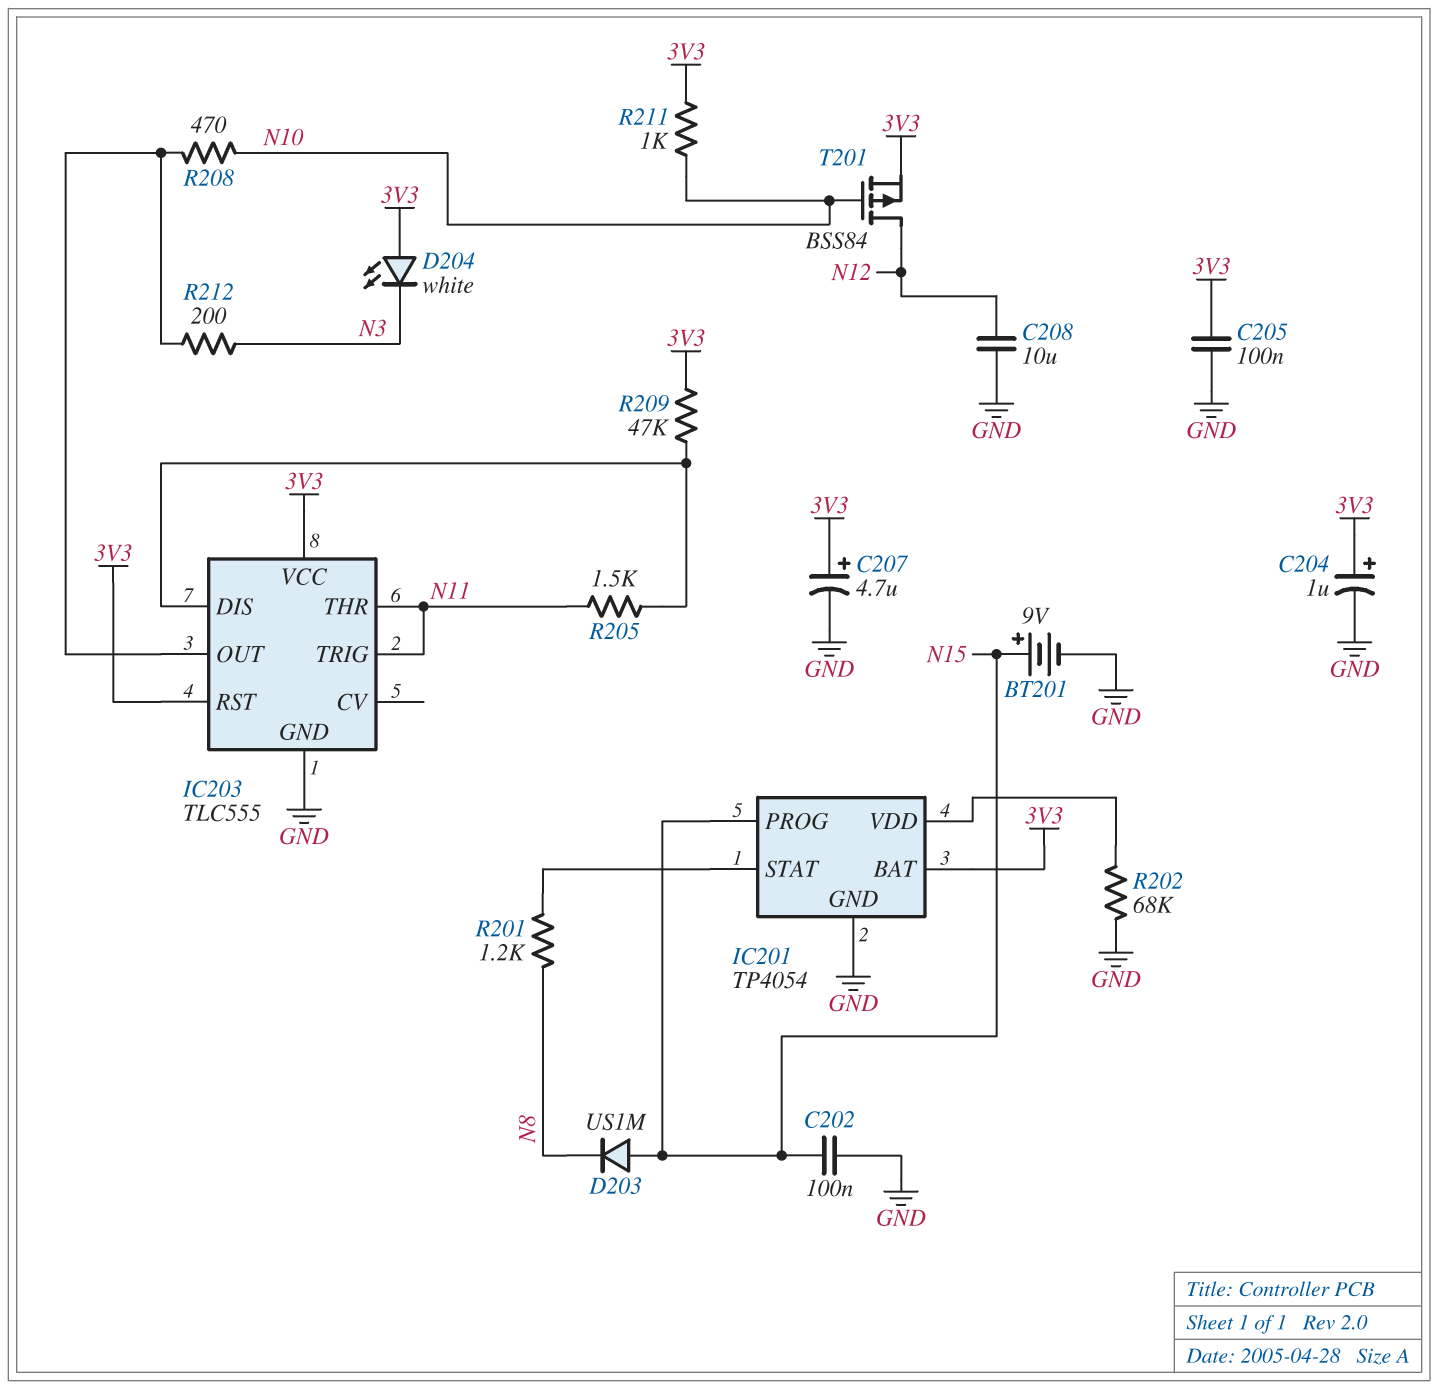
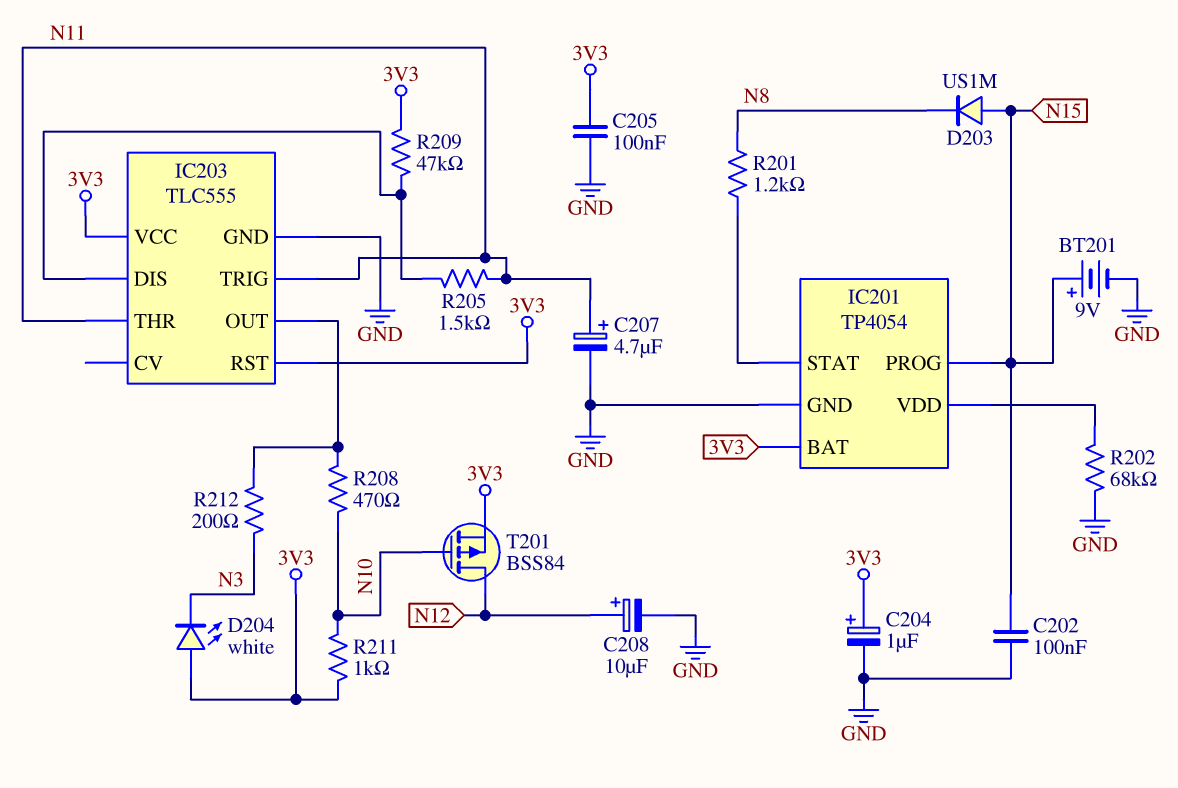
C207: 4.7uF (plus 3V3, minus GND) -> 4.7uF (plus N11, minus GND)
C208: 10uF (GND, N12) -> 10uF (plus N12, minus GND)

